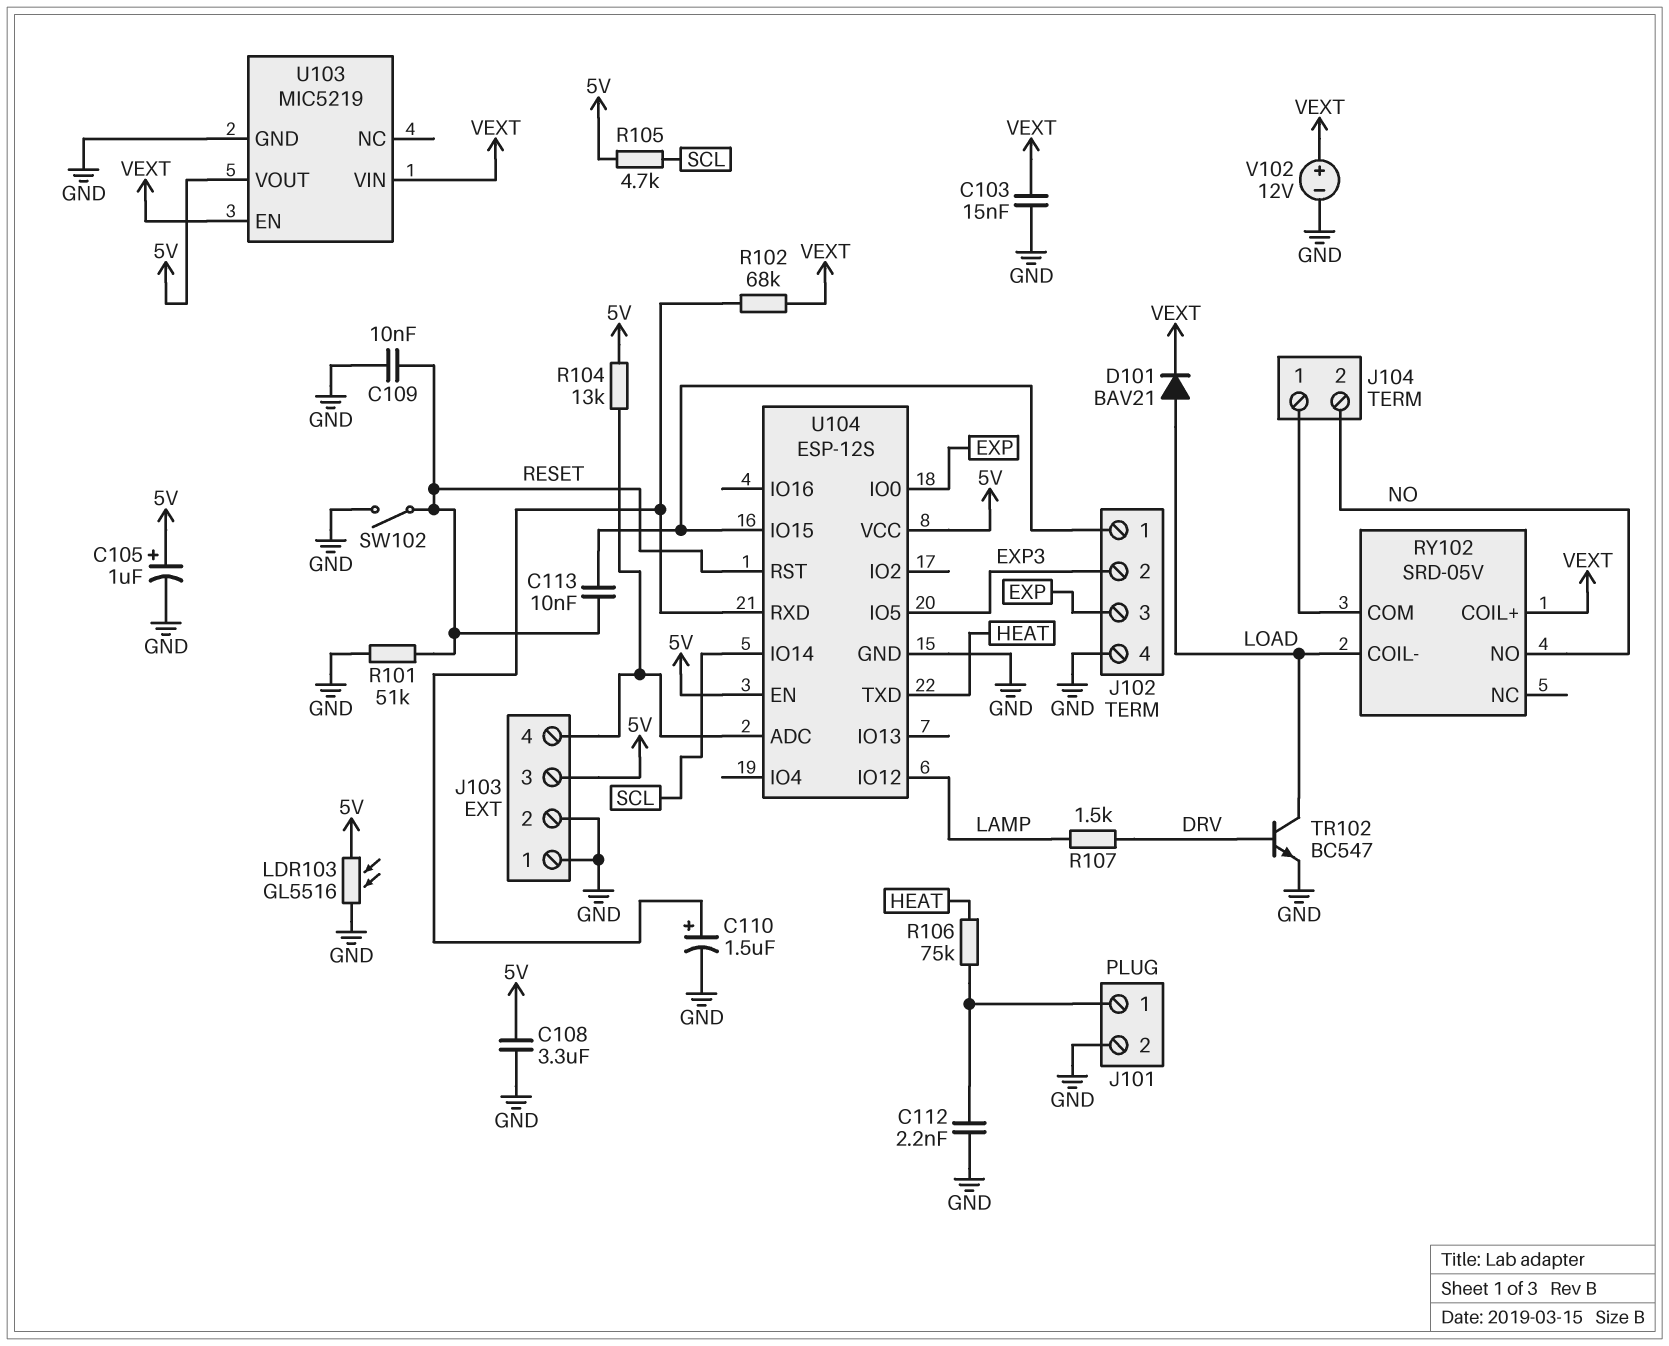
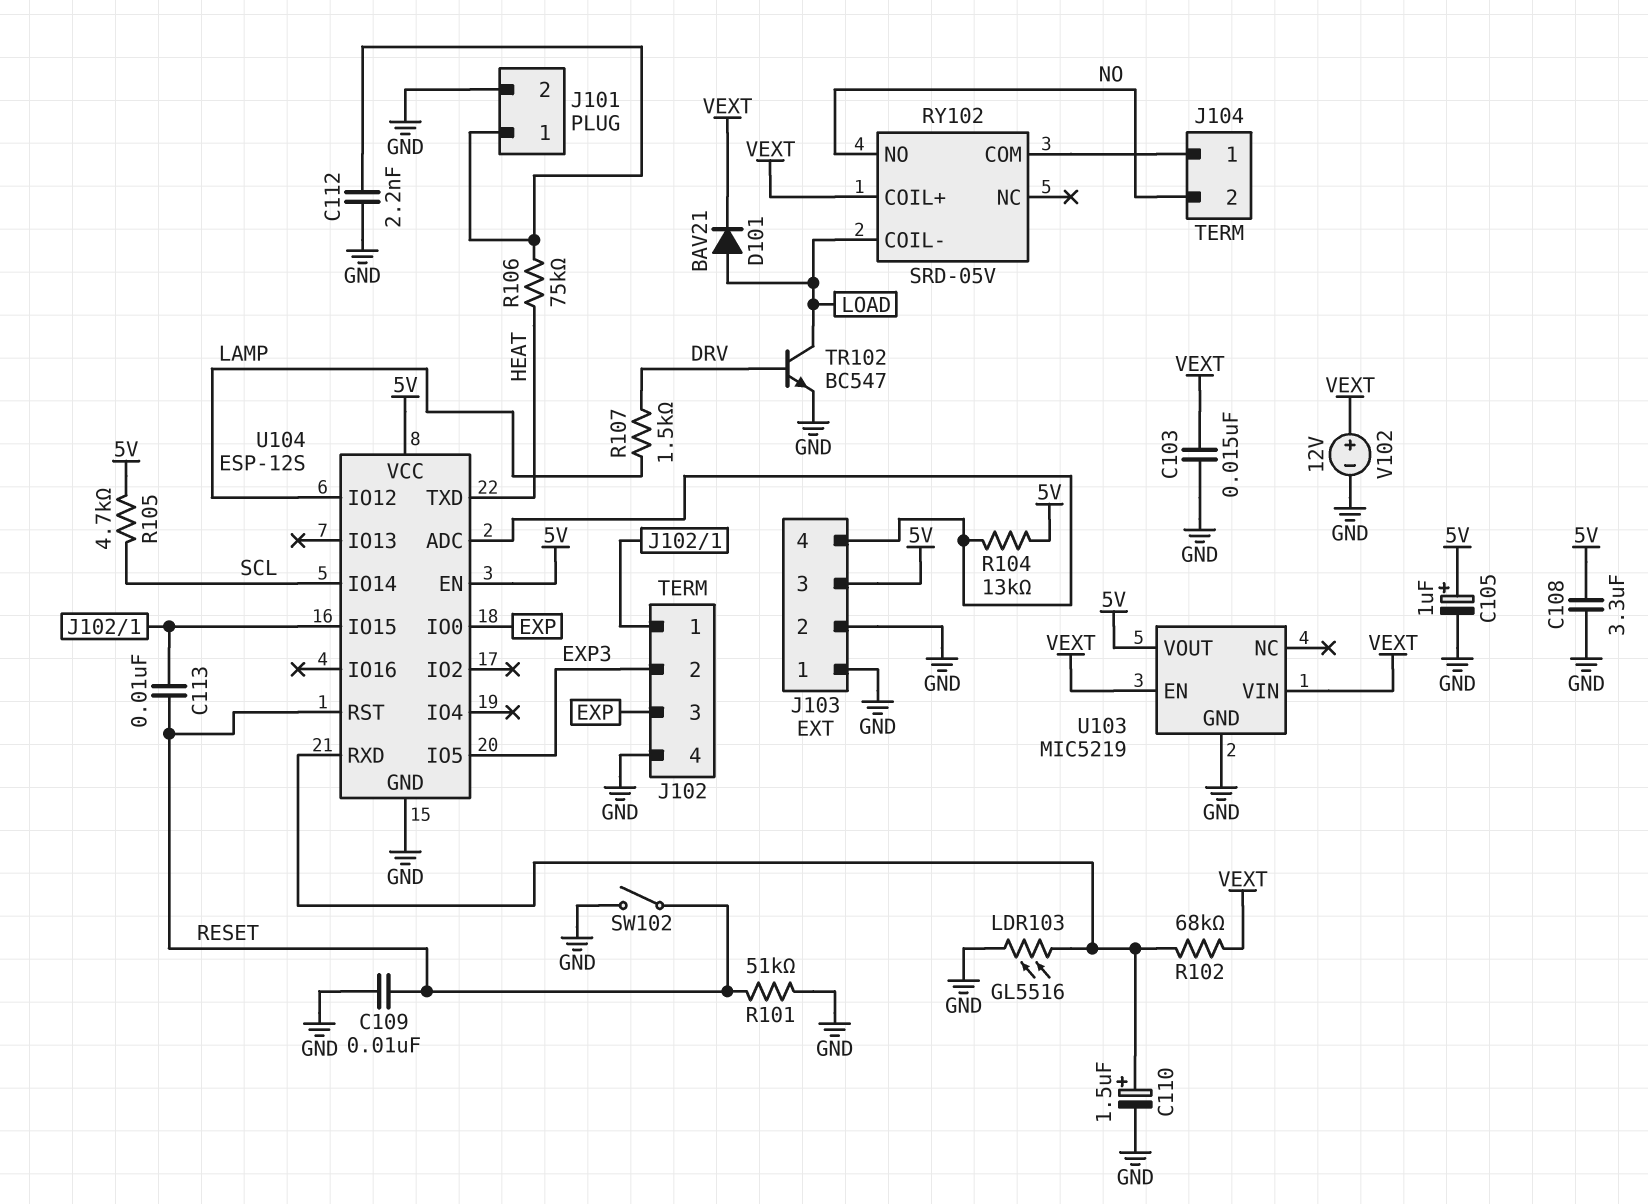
LDR103: GL5516 (5V, GND) -> GL5516 (GND, U104/RXD)

